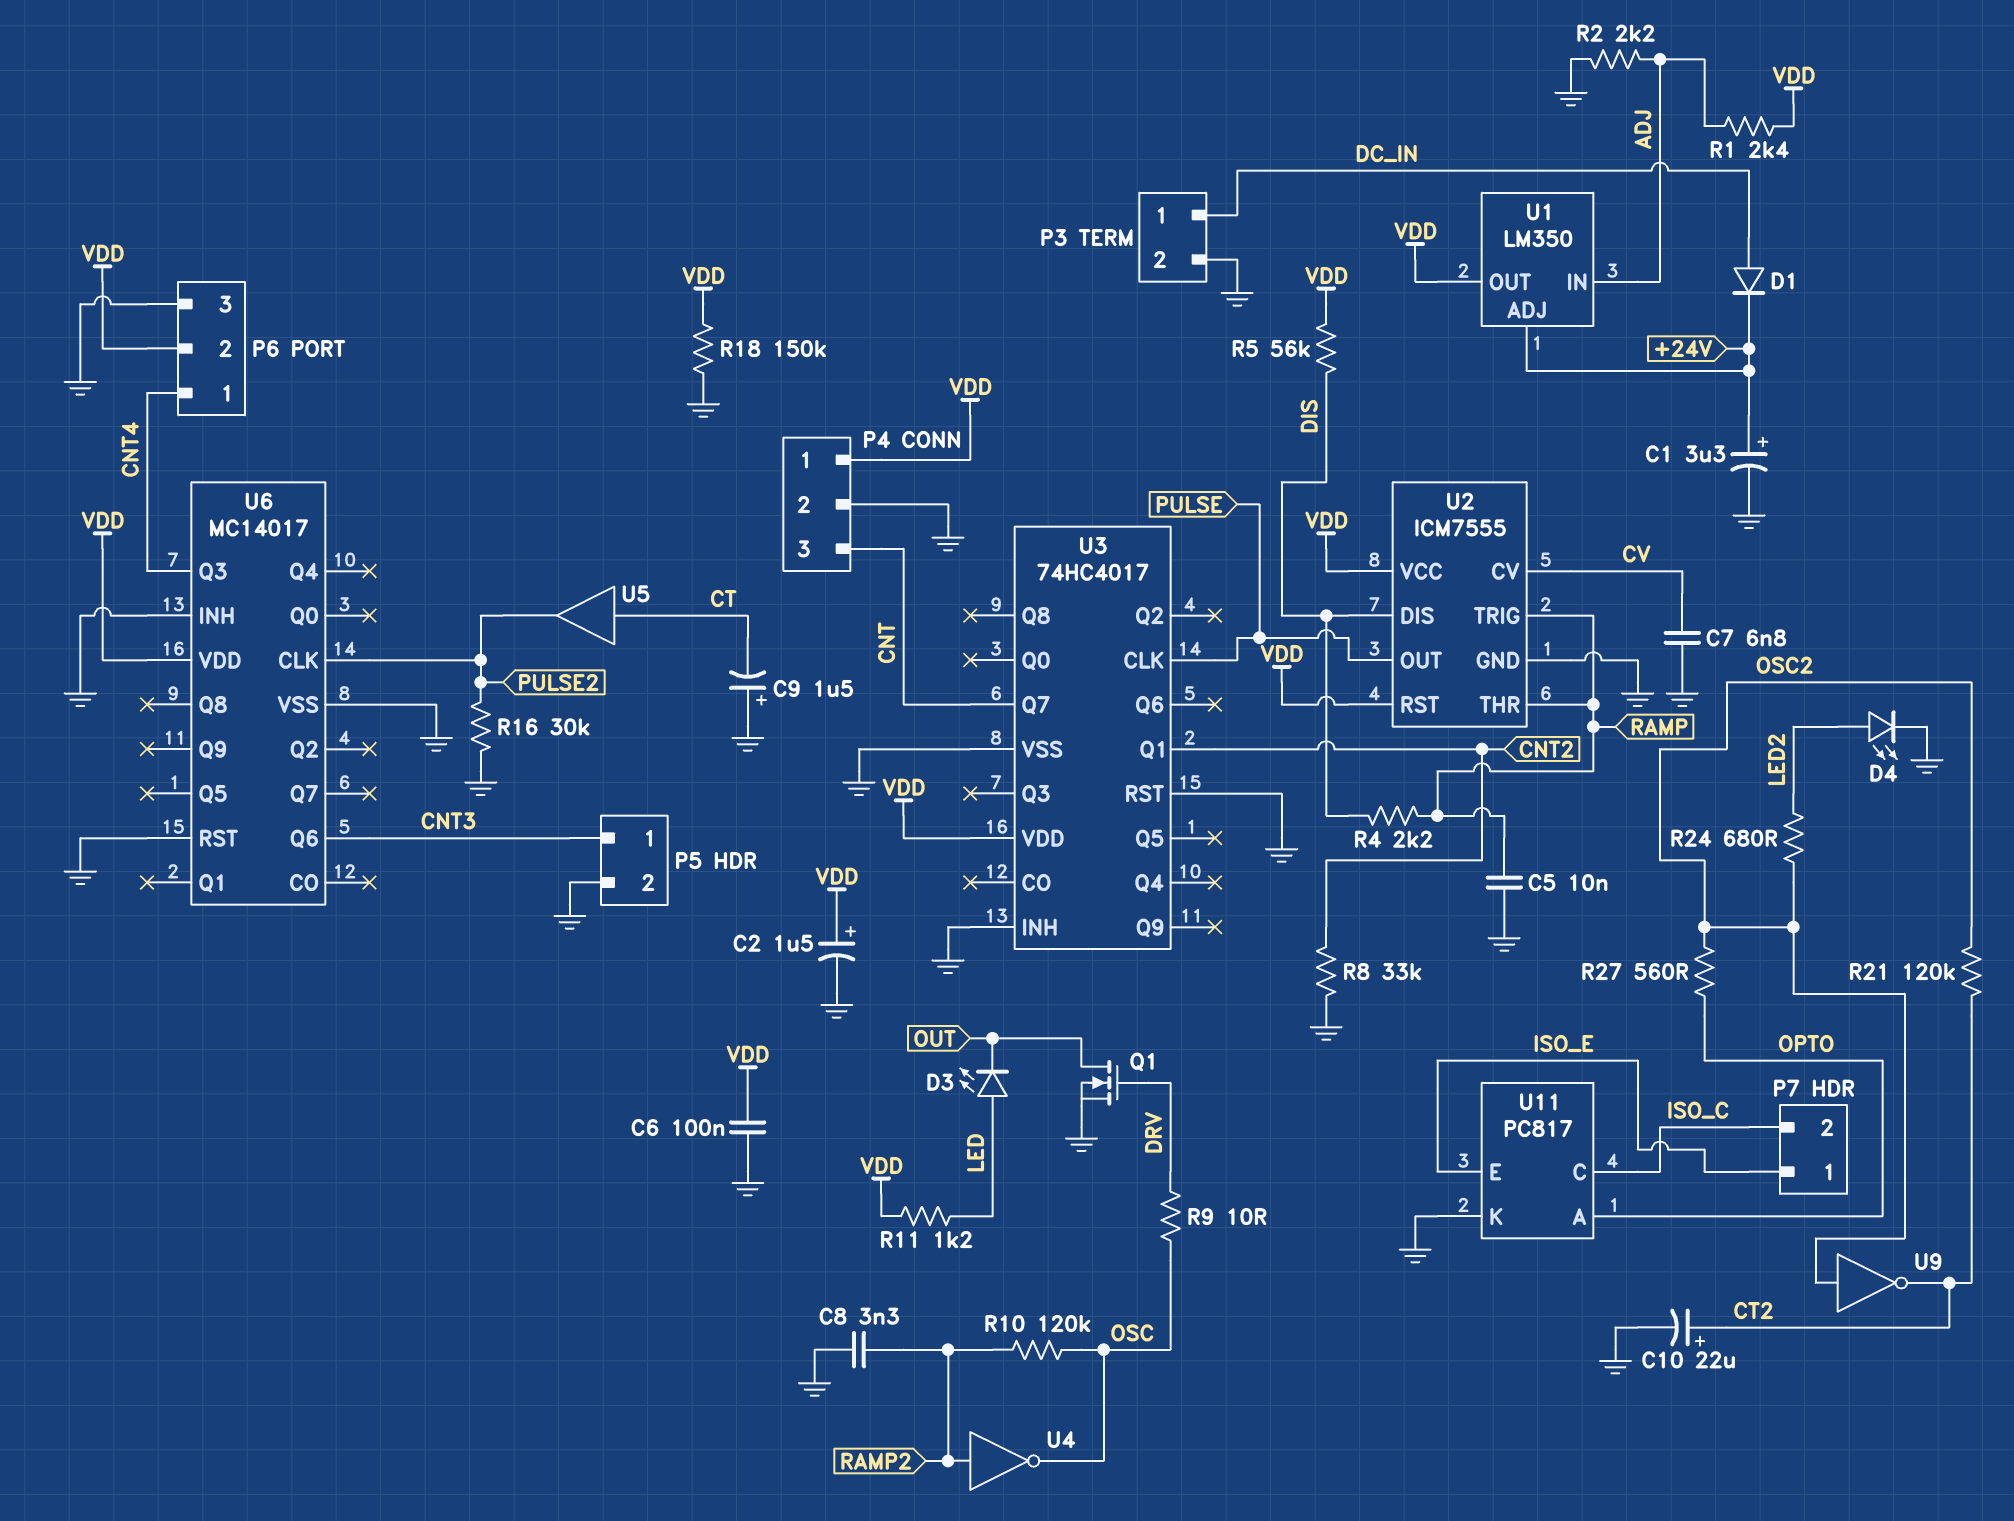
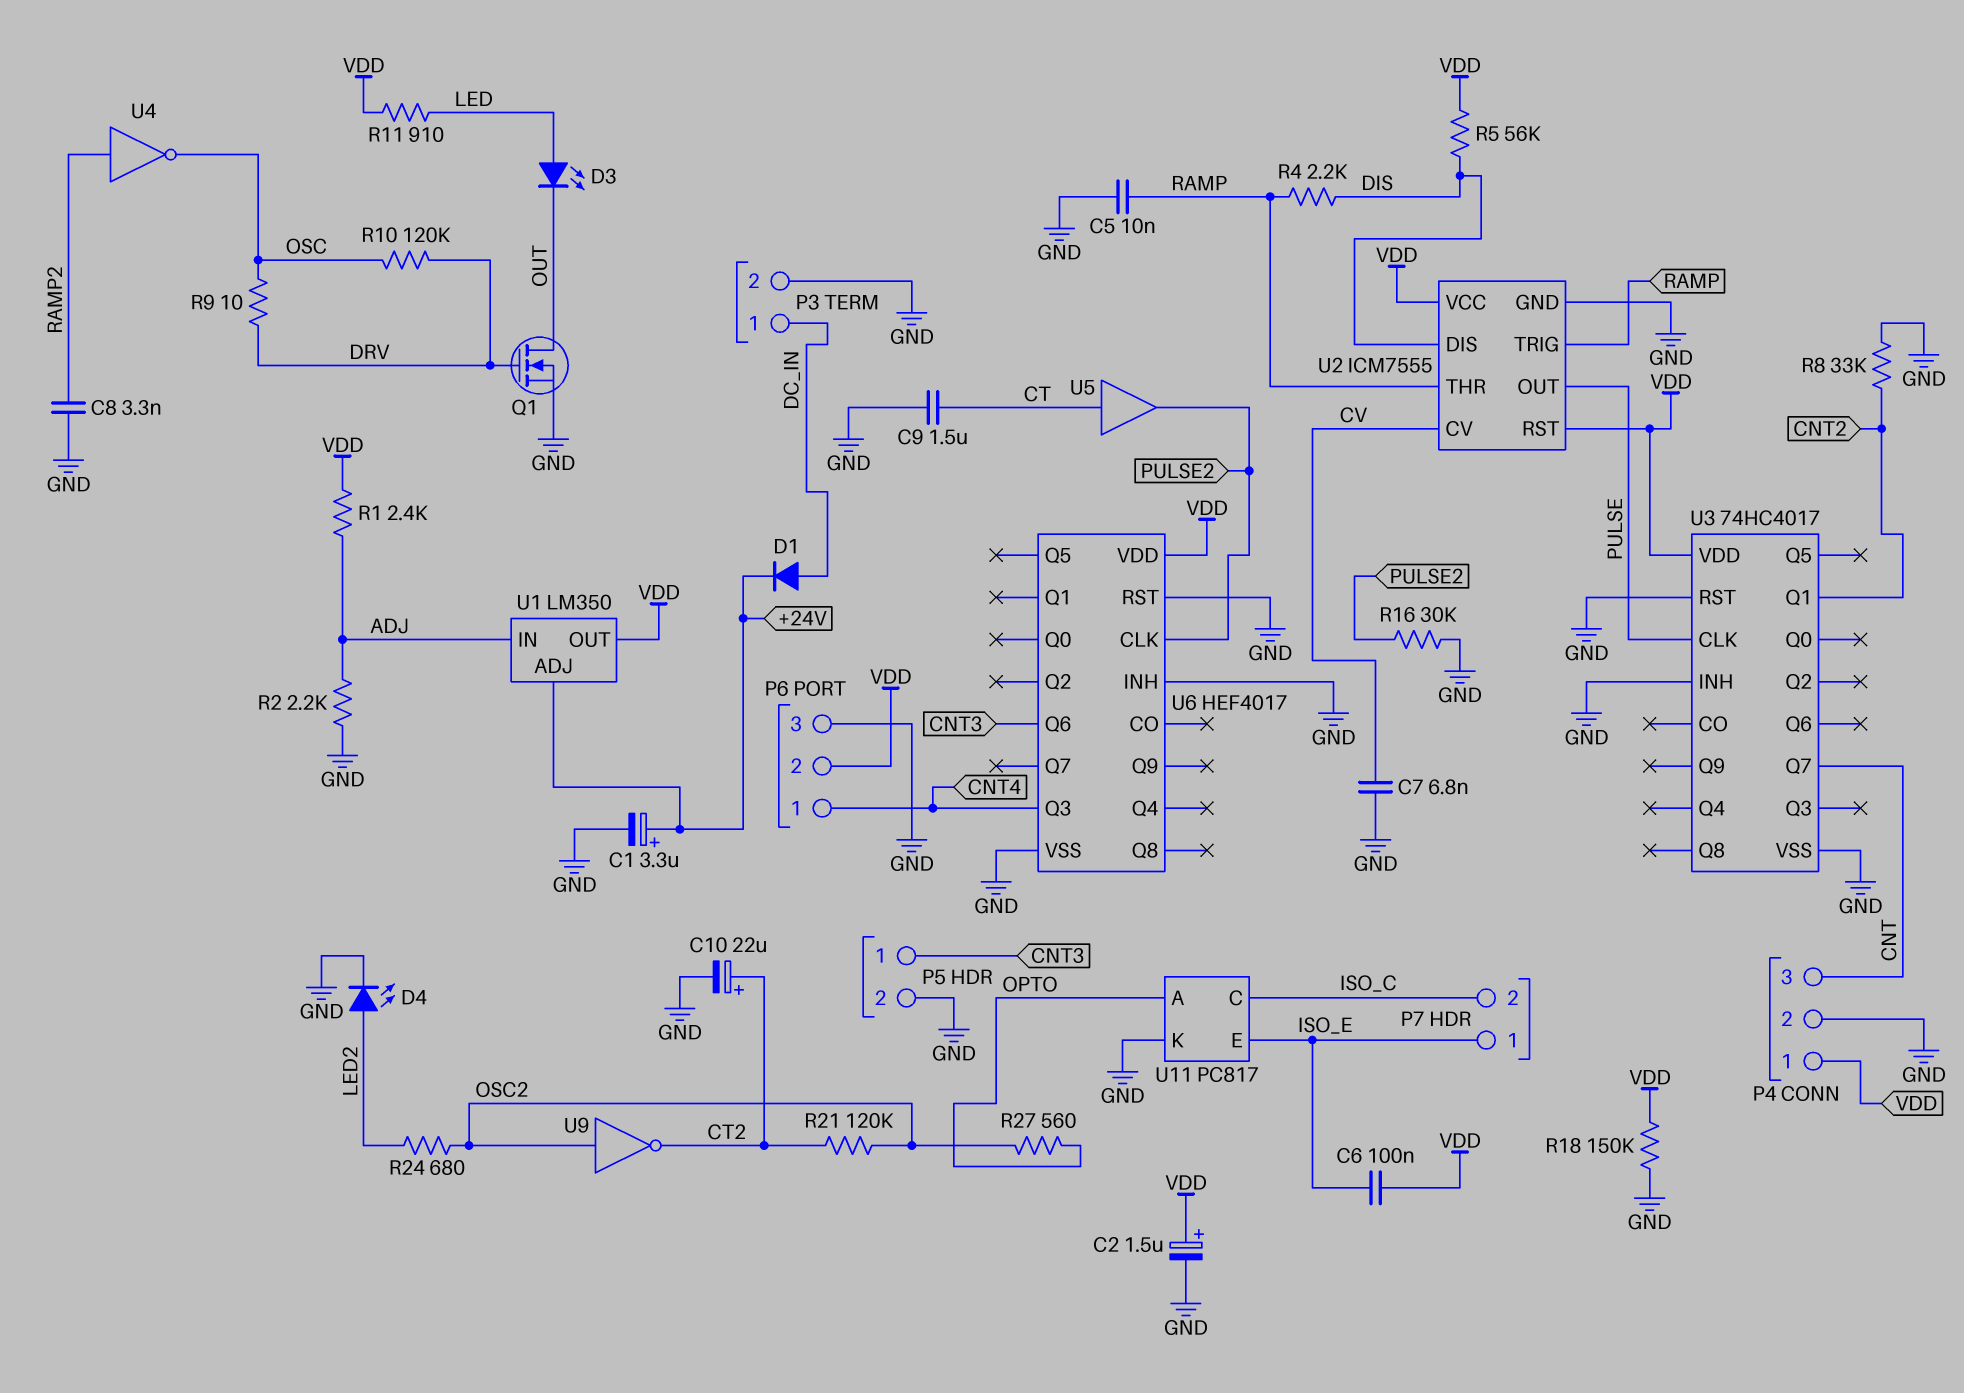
C6: 100nF (GND, VDD) -> 100nF (ISO_E, VDD)
C9: 1.5uF (plus GND, minus CT) -> 1.5uF (CT, GND)
R10: 120k (OSC, RAMP2) -> 120k (DRV, OSC)
R11: 1.2k (LED, VDD) -> 910 (LED, VDD)
U6: MC14017 -> HEF4017

